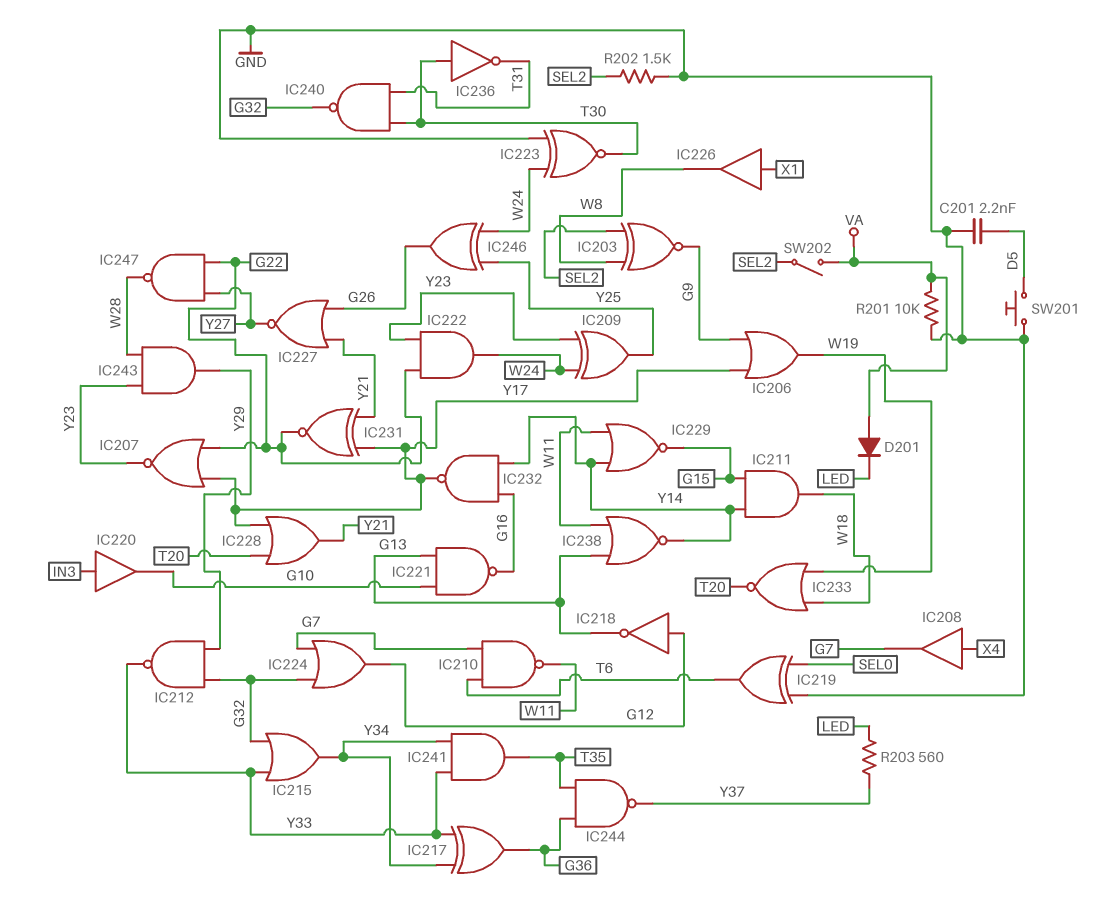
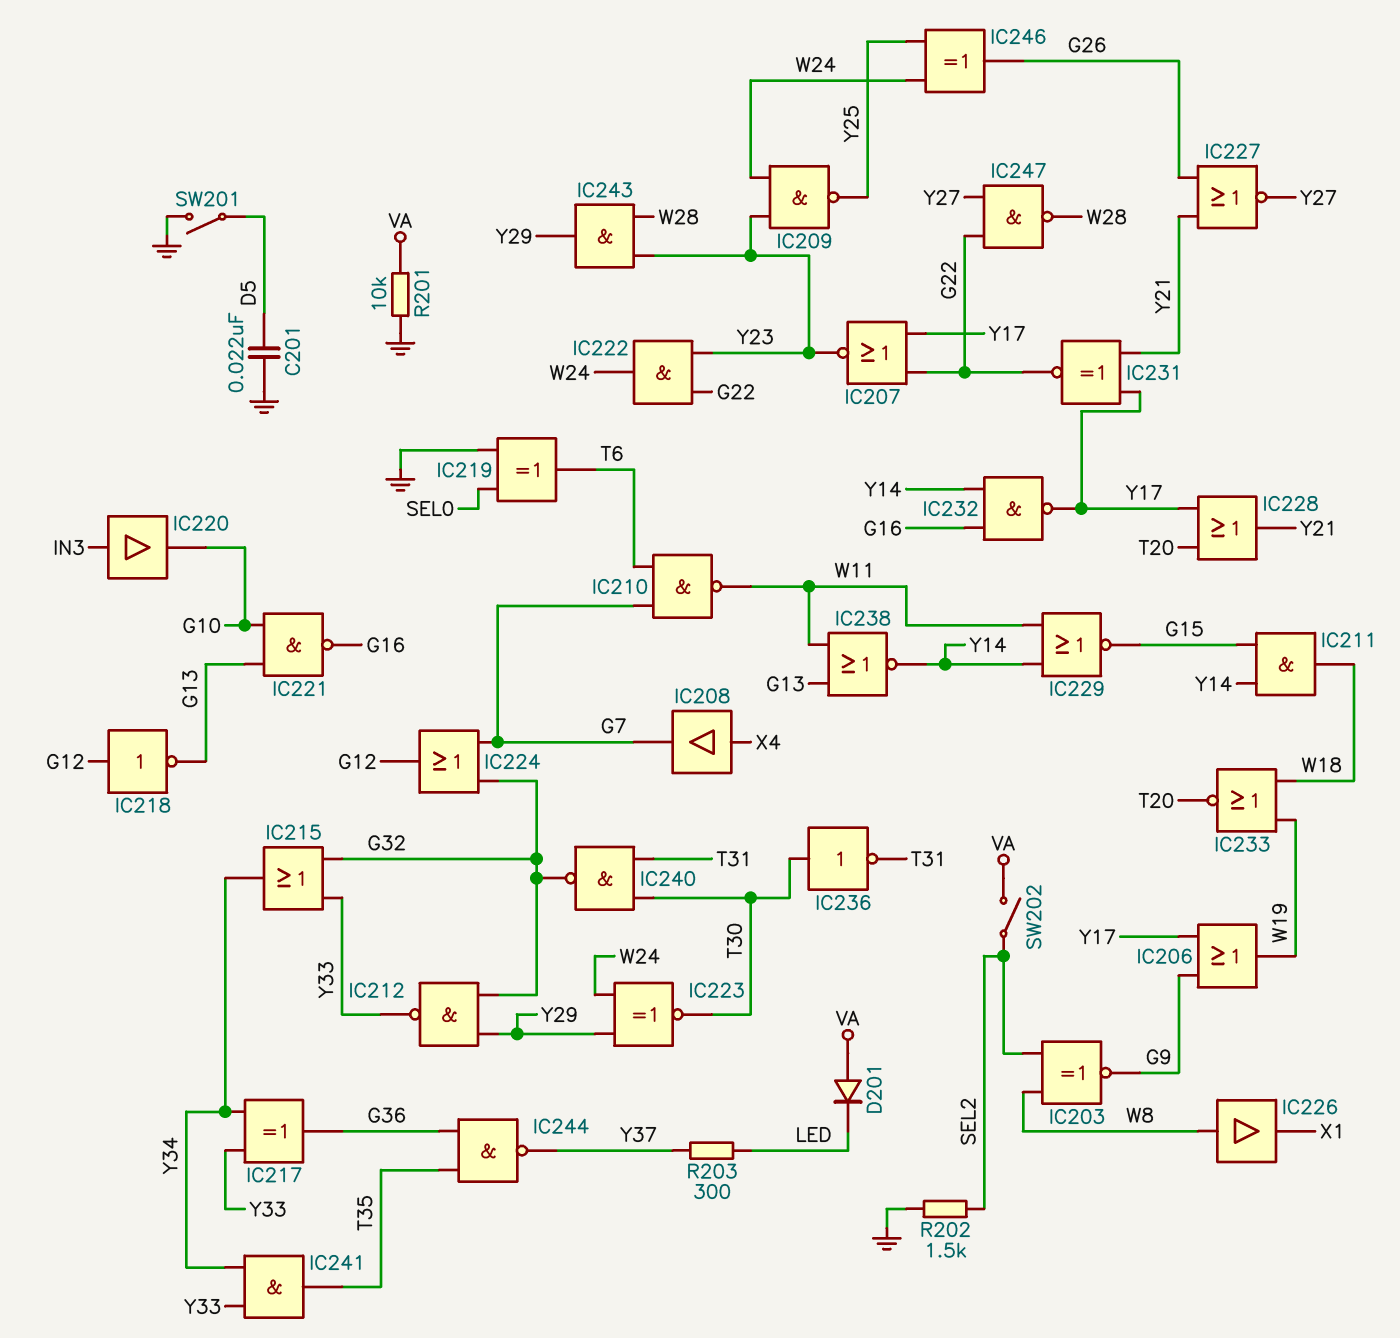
C201: 2.2nF (D5, GND) -> 22nF (D5, GND)
IC209: XOR (in W24, in Y23, out Y25) -> NAND (in W24, in Y23, out Y25)
IC223: XNOR (in GND, in W24, out T30) -> XNOR (in W24, in Y29, out T30)
IC226: buffer (in X1, out W8) -> buffer (in W8, out X1)
R203: 560 (LED, Y37) -> 300 (LED, Y37)
SW201: button (D5, GND) -> switch (D5, GND)

